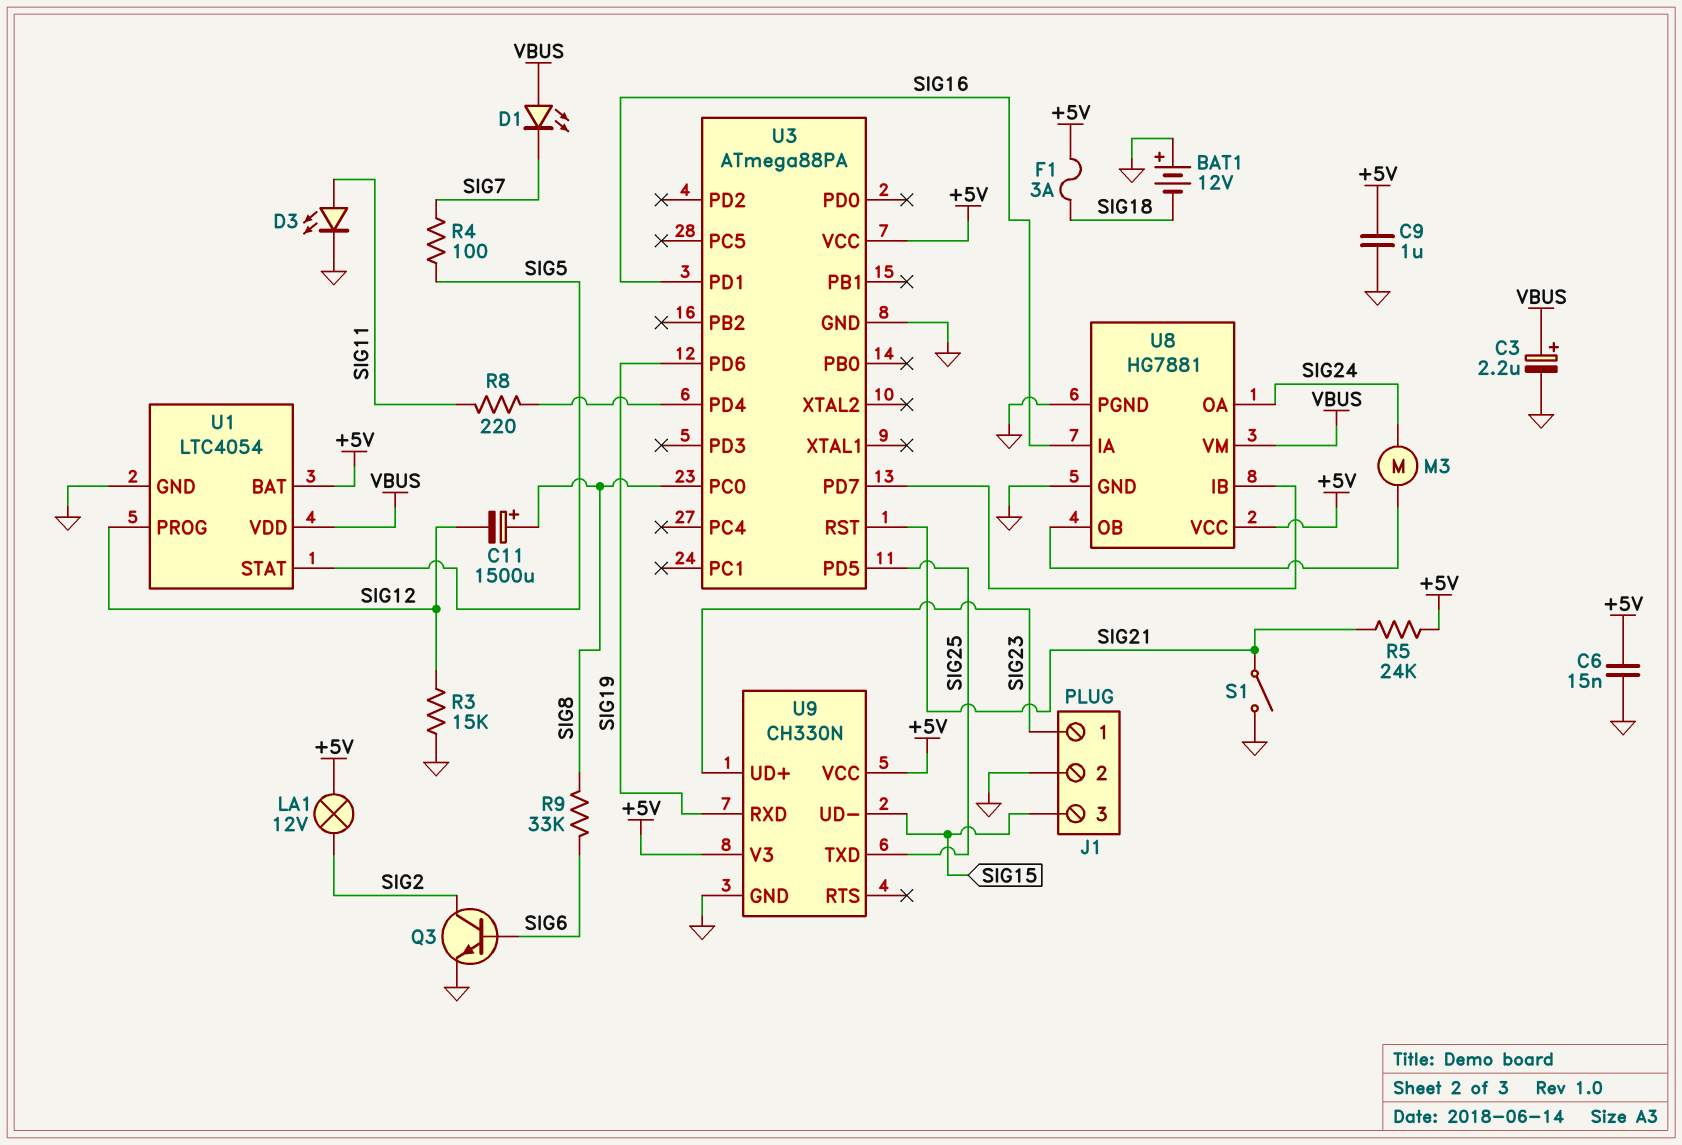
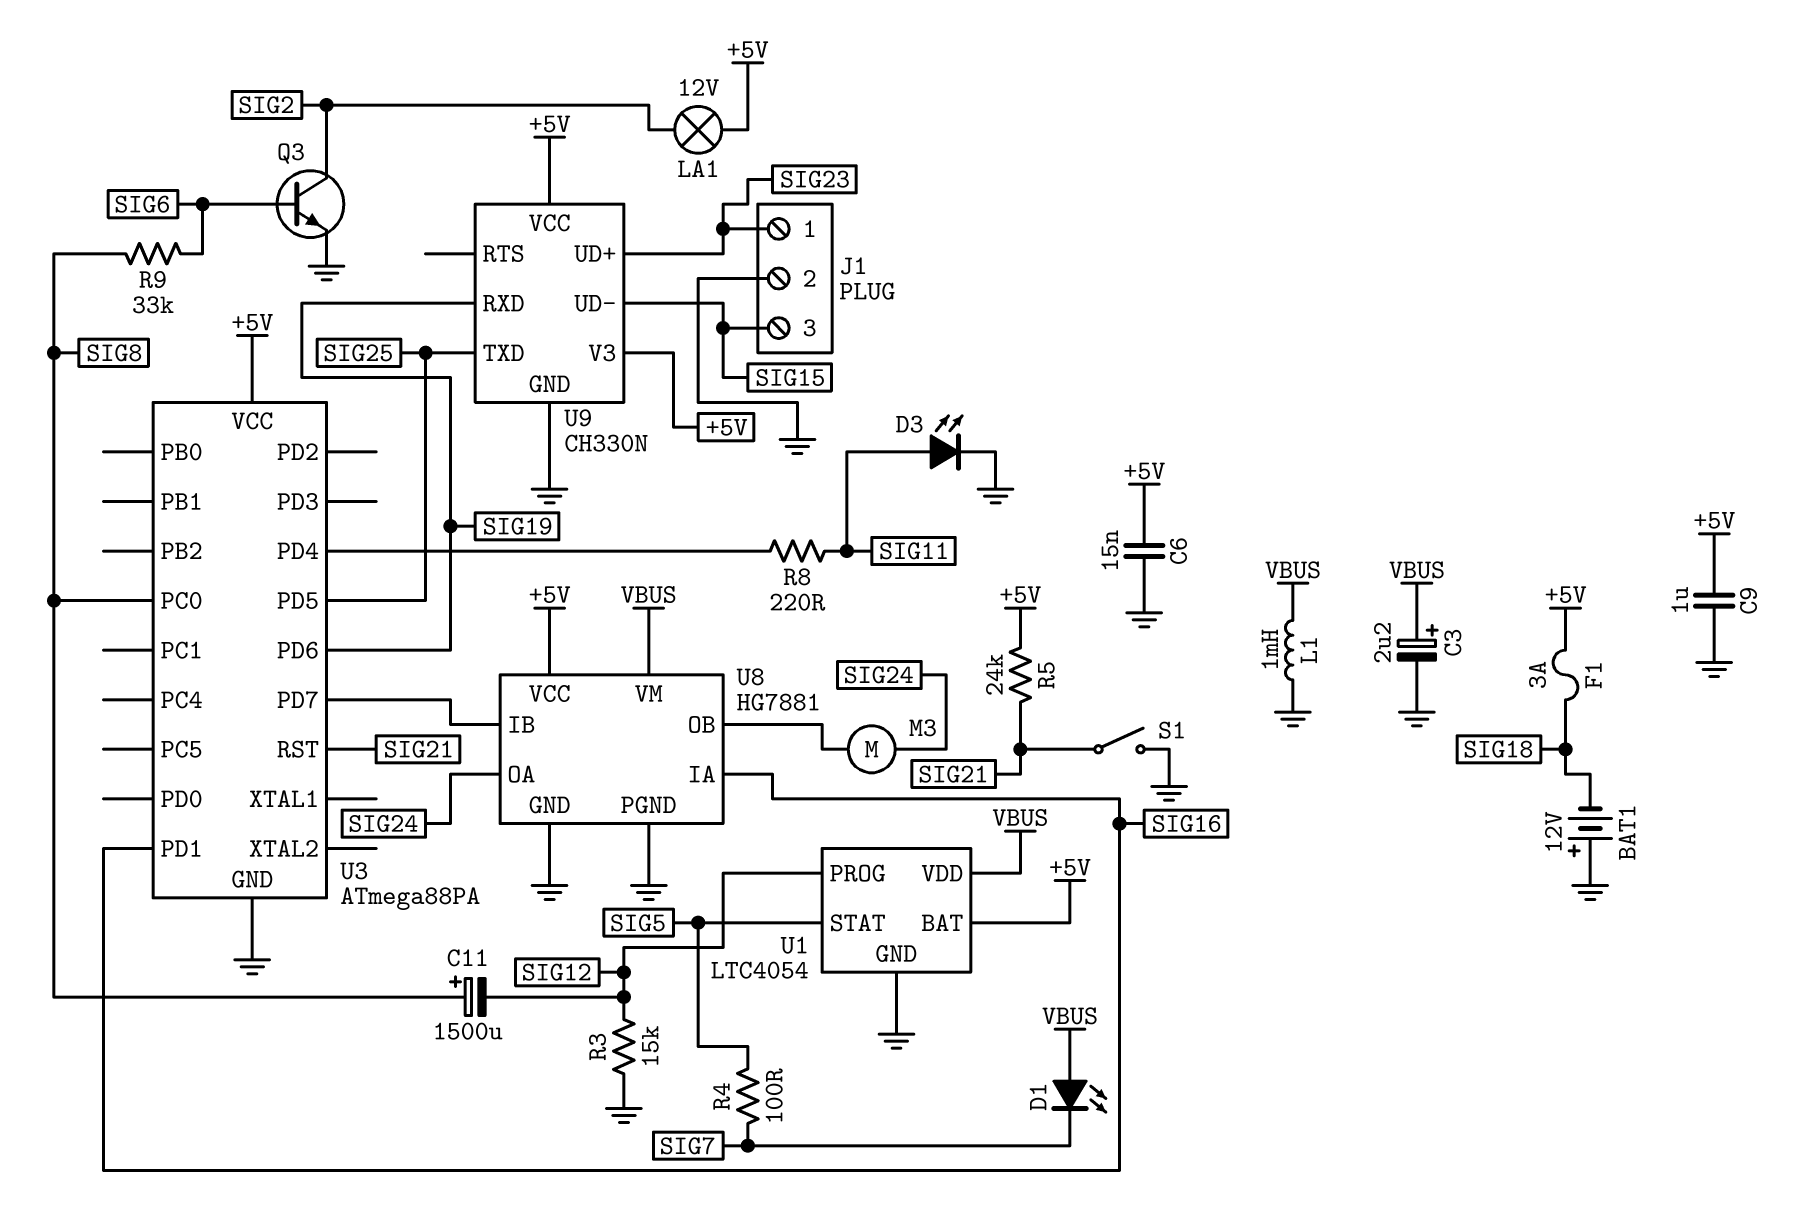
L1: none -> 1mH (GND, VBUS)

